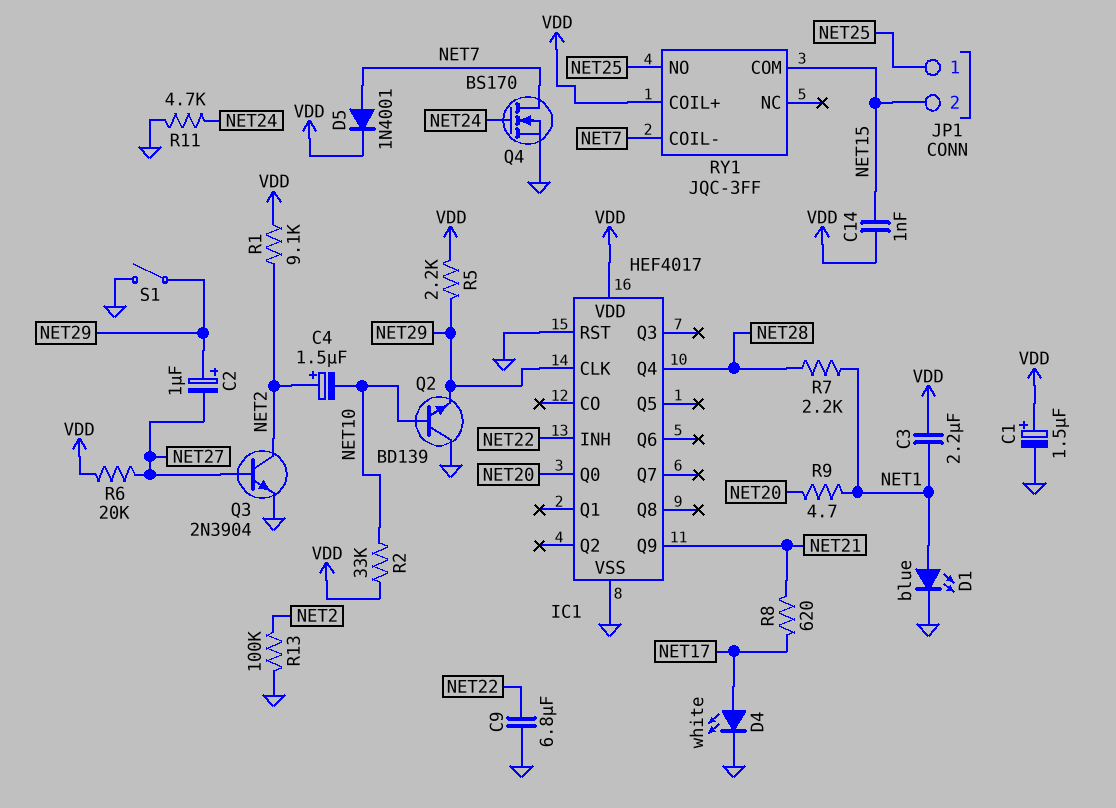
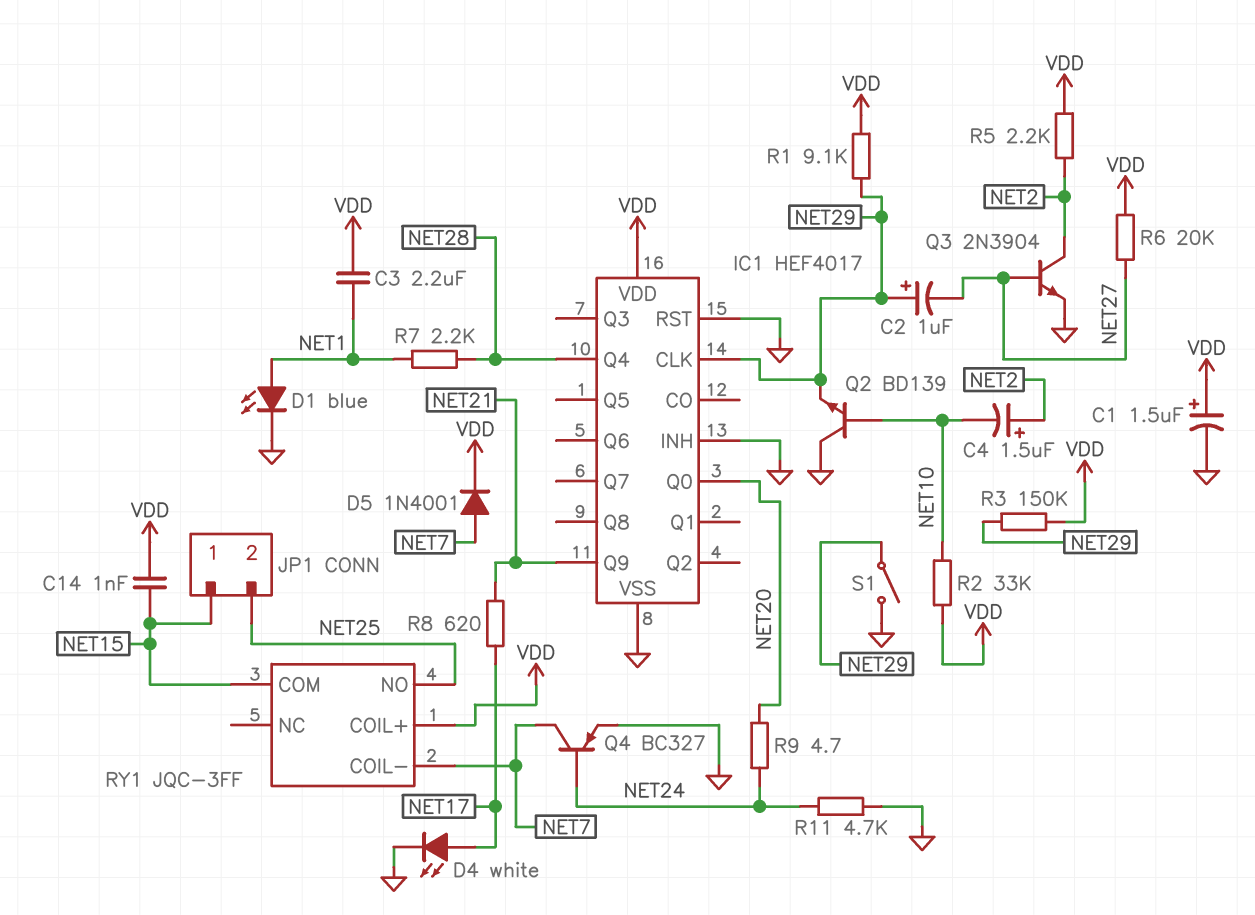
C9: 6.8uF (GND, NET22) -> none
IC1 pin INH: NET22 -> GND
JP1 pin 1: NET25 -> NET15
JP1 pin 2: NET15 -> NET25
Q4: NMOS BS170 (G NET24, D NET7, S GND) -> PNP BC327 (B NET24, C NET7, E GND)
R1: 9.1k (NET2, VDD) -> 9.1k (NET29, VDD)
R3: none -> 150k (NET29, VDD)
R5: 2.2k (NET29, VDD) -> 2.2k (NET2, VDD)
R9: 4.7 (NET1, NET20) -> 4.7 (NET20, NET24)
R13: 100k (GND, NET2) -> none

